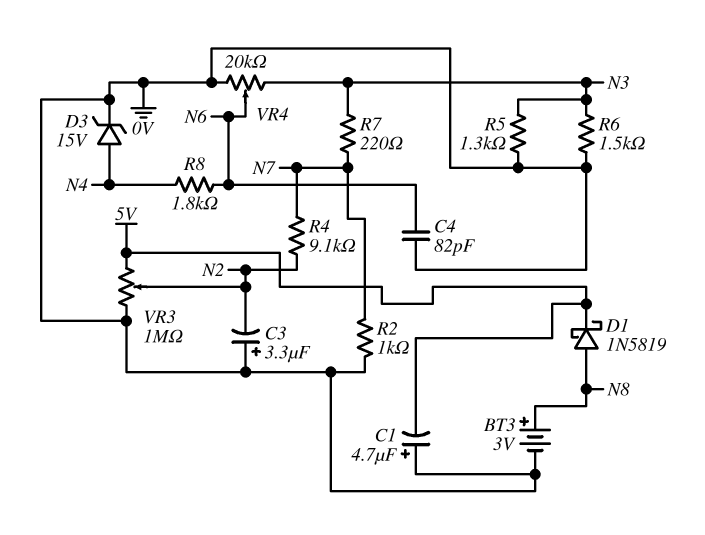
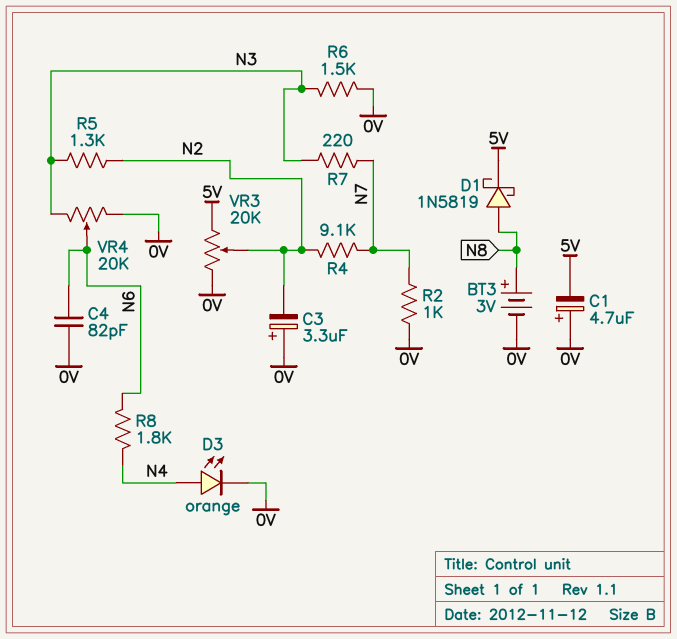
D3: zener 15V (A N4, K 0V) -> LED orange (A N4, K 0V)
R5: 1.3k (0V, N3) -> 1.3k (N2, N3)
VR3: 1M (0V, 5V, wiper N2) -> 20k (0V, 5V, wiper N2)

